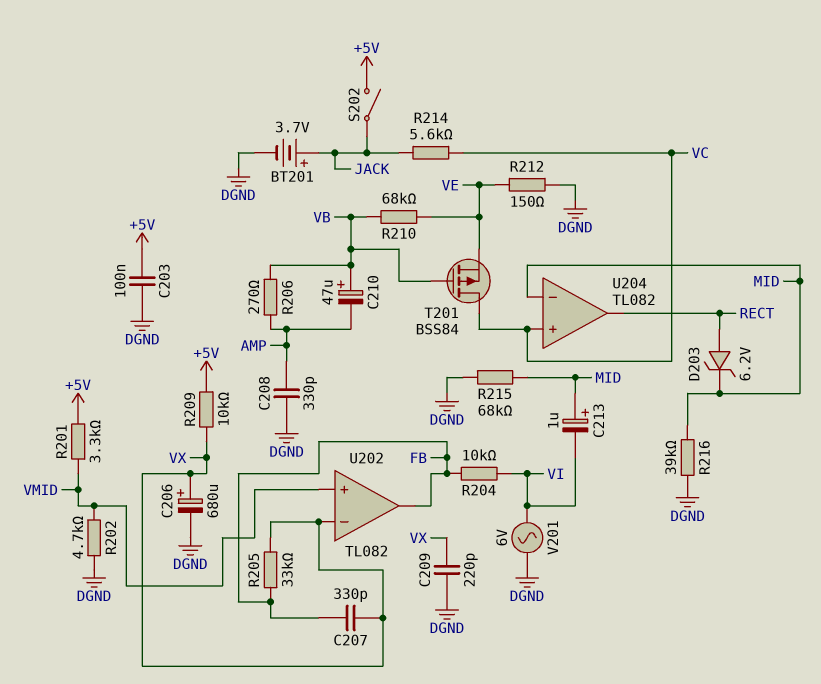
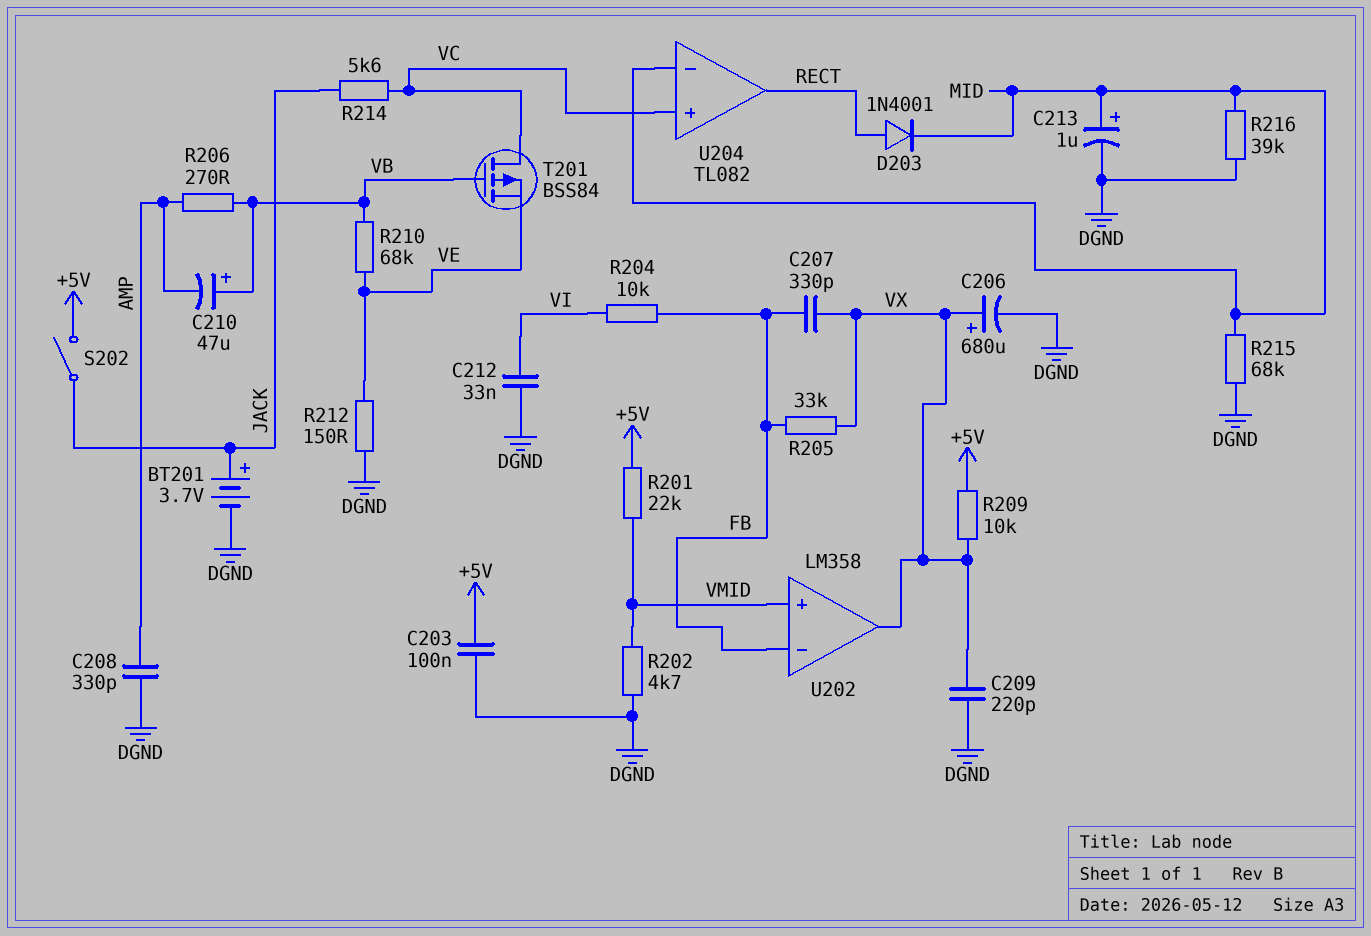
C212: none -> 33nF (DGND, VI)
C213: 1uF (plus MID, minus VI) -> 1uF (plus MID, minus DGND)
D203: zener 6.2V (A RECT, K MID) -> diode 1N4001 (A RECT, K MID)
R201: 3.3k (+5V, VMID) -> 22k (+5V, VMID)
U202: TL082 -> LM358
U202 pin in-: VX -> FB
U202 pin out: FB -> VX
V201: AC 6V (DGND, VI) -> none

